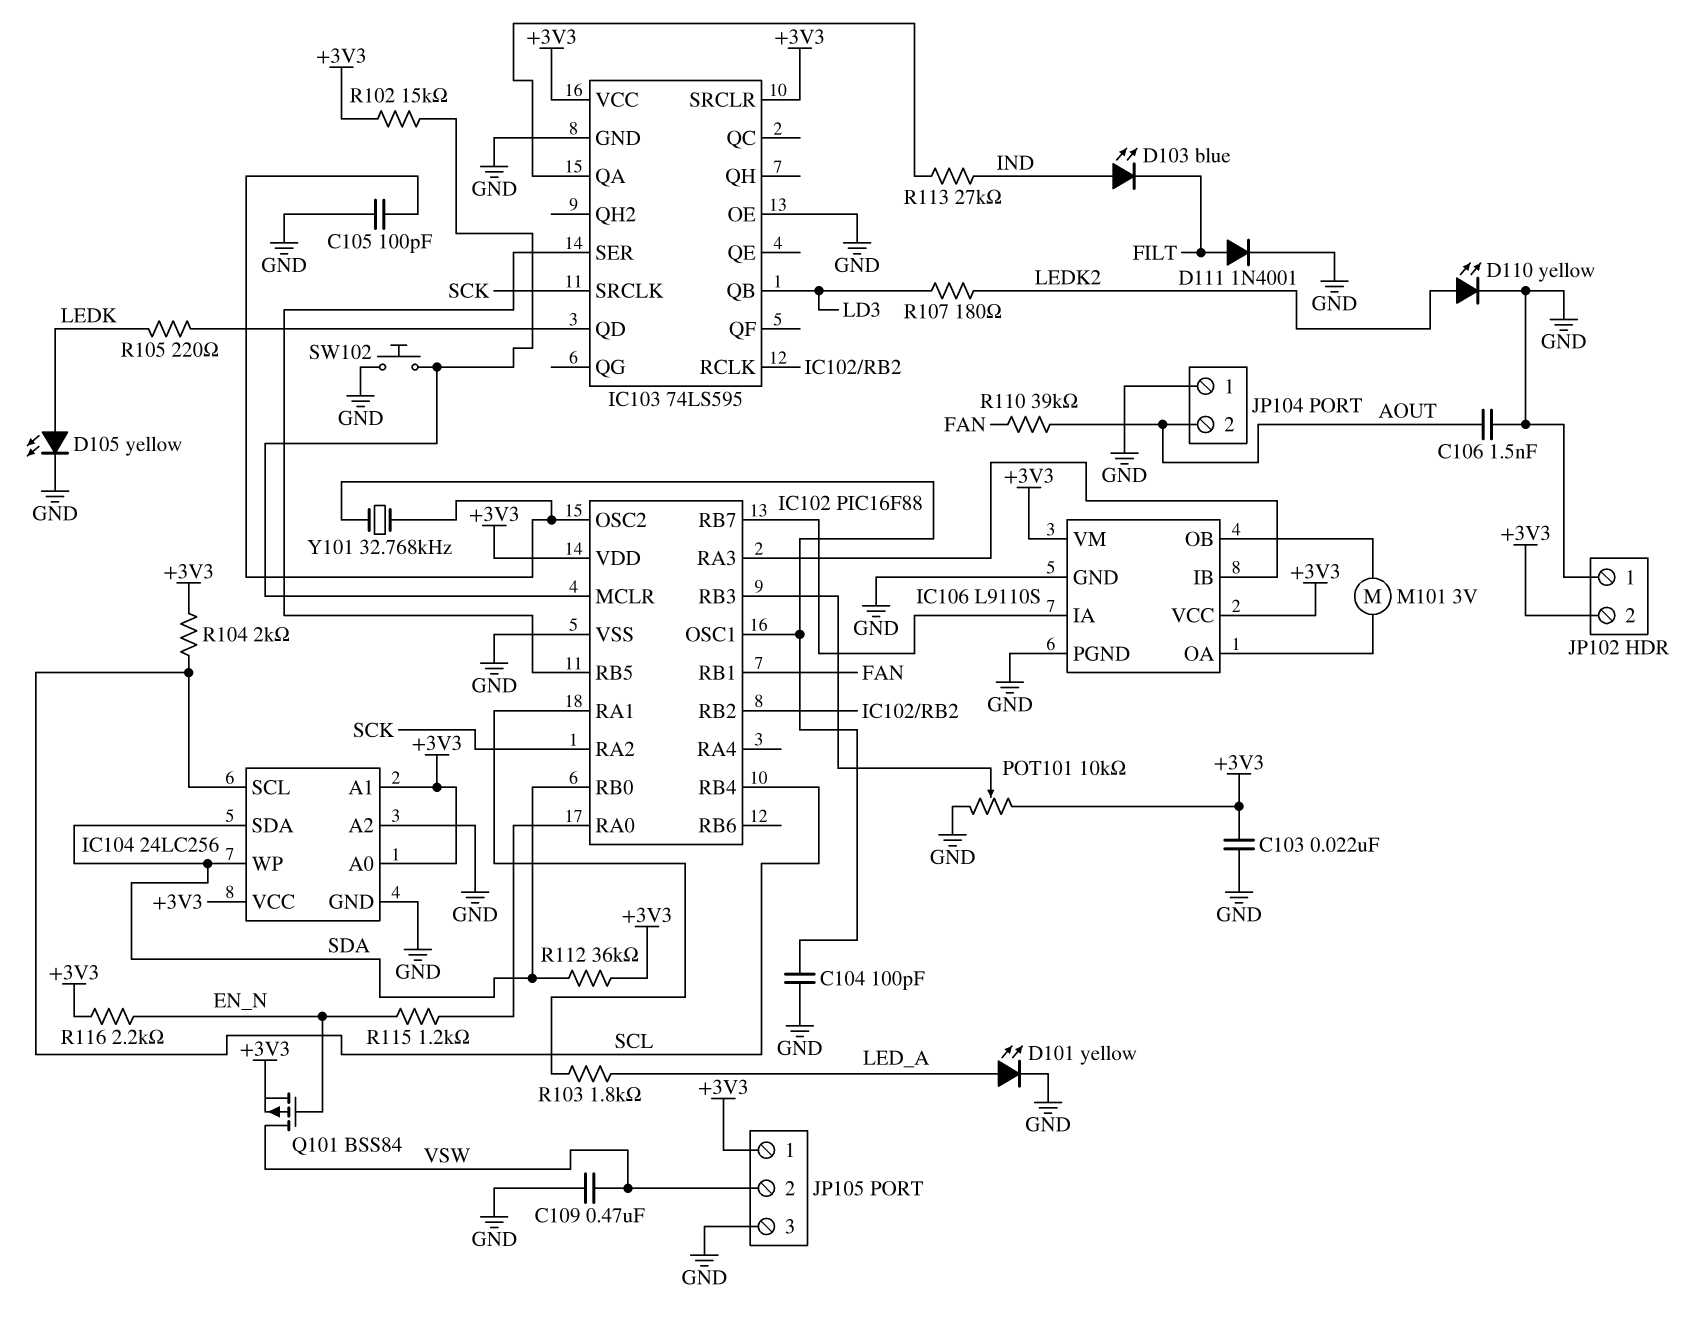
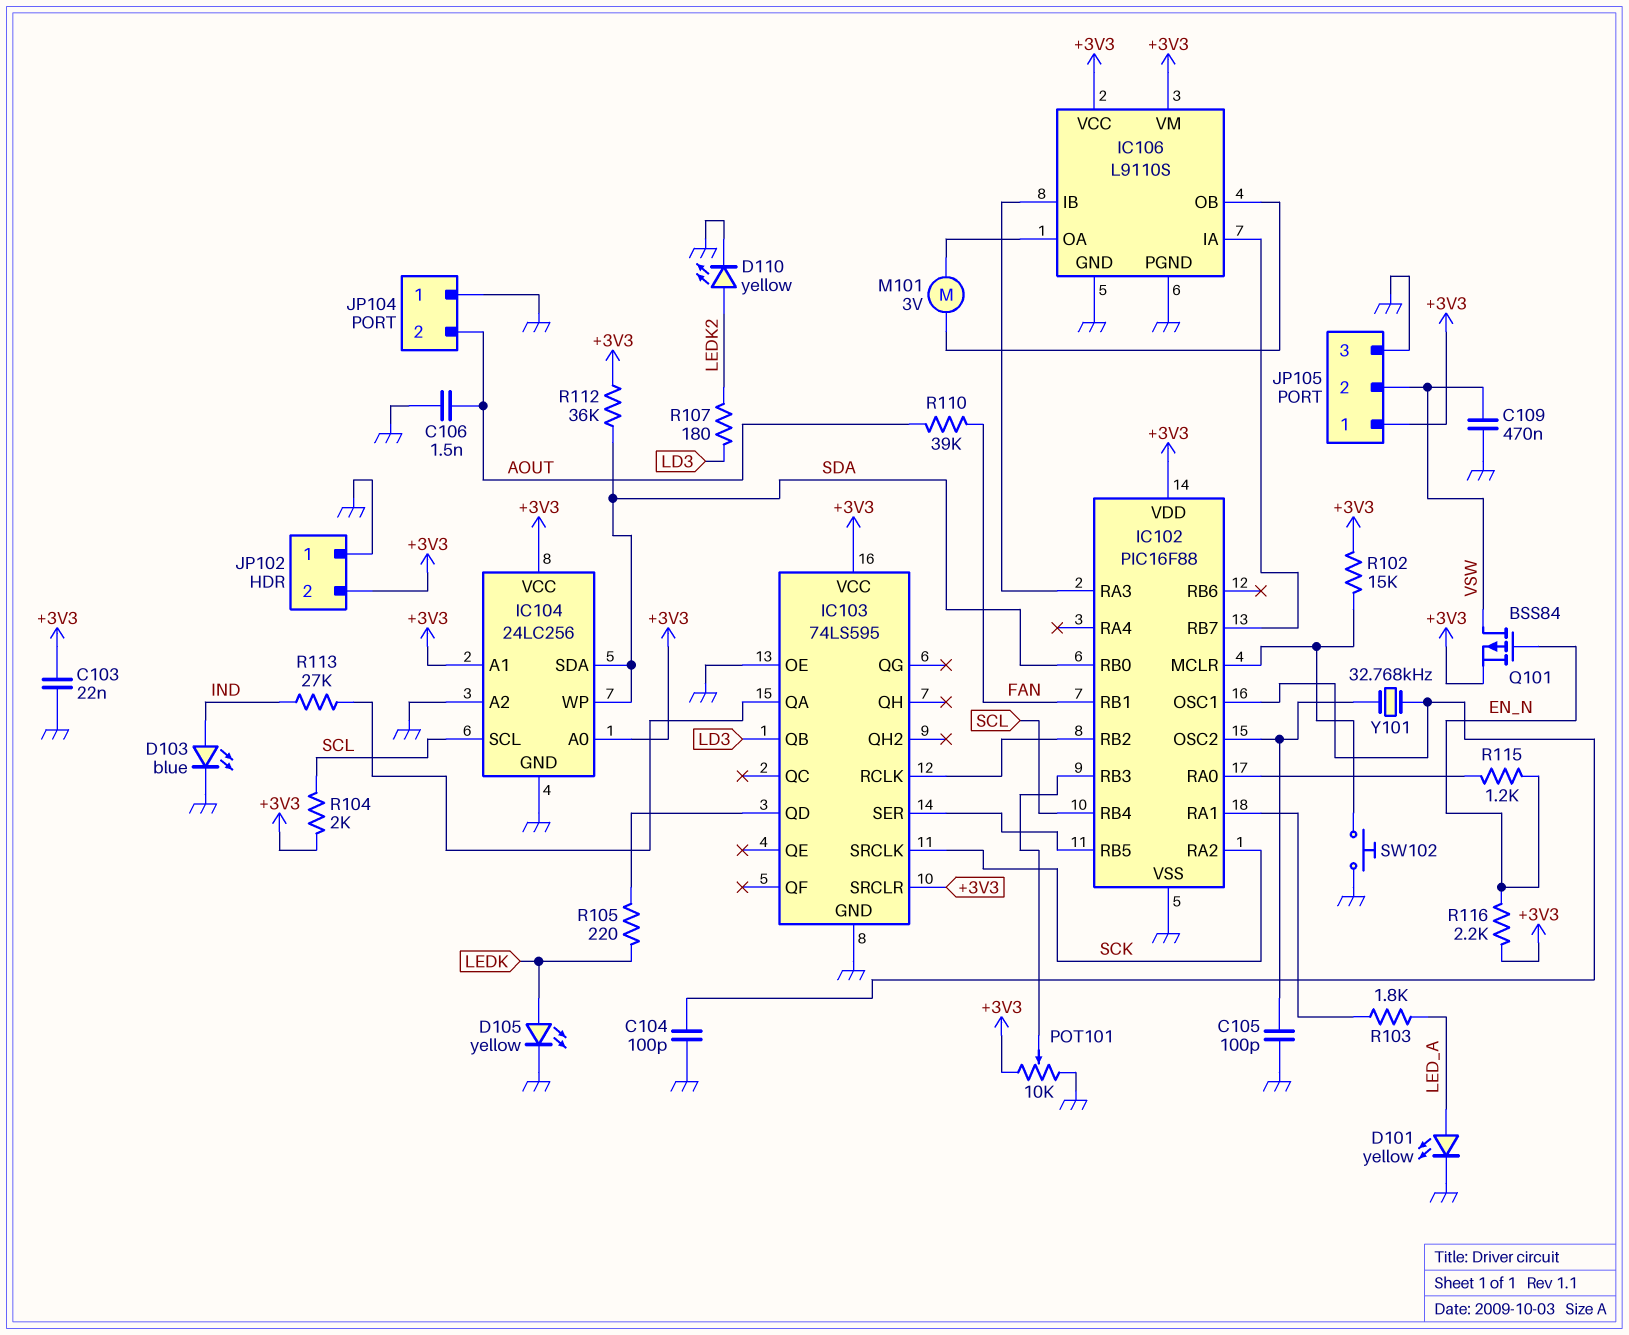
D103: LED blue (A IND, K FILT) -> LED blue (A IND, K GND)
D111: diode 1N4001 (A FILT, K GND) -> none

